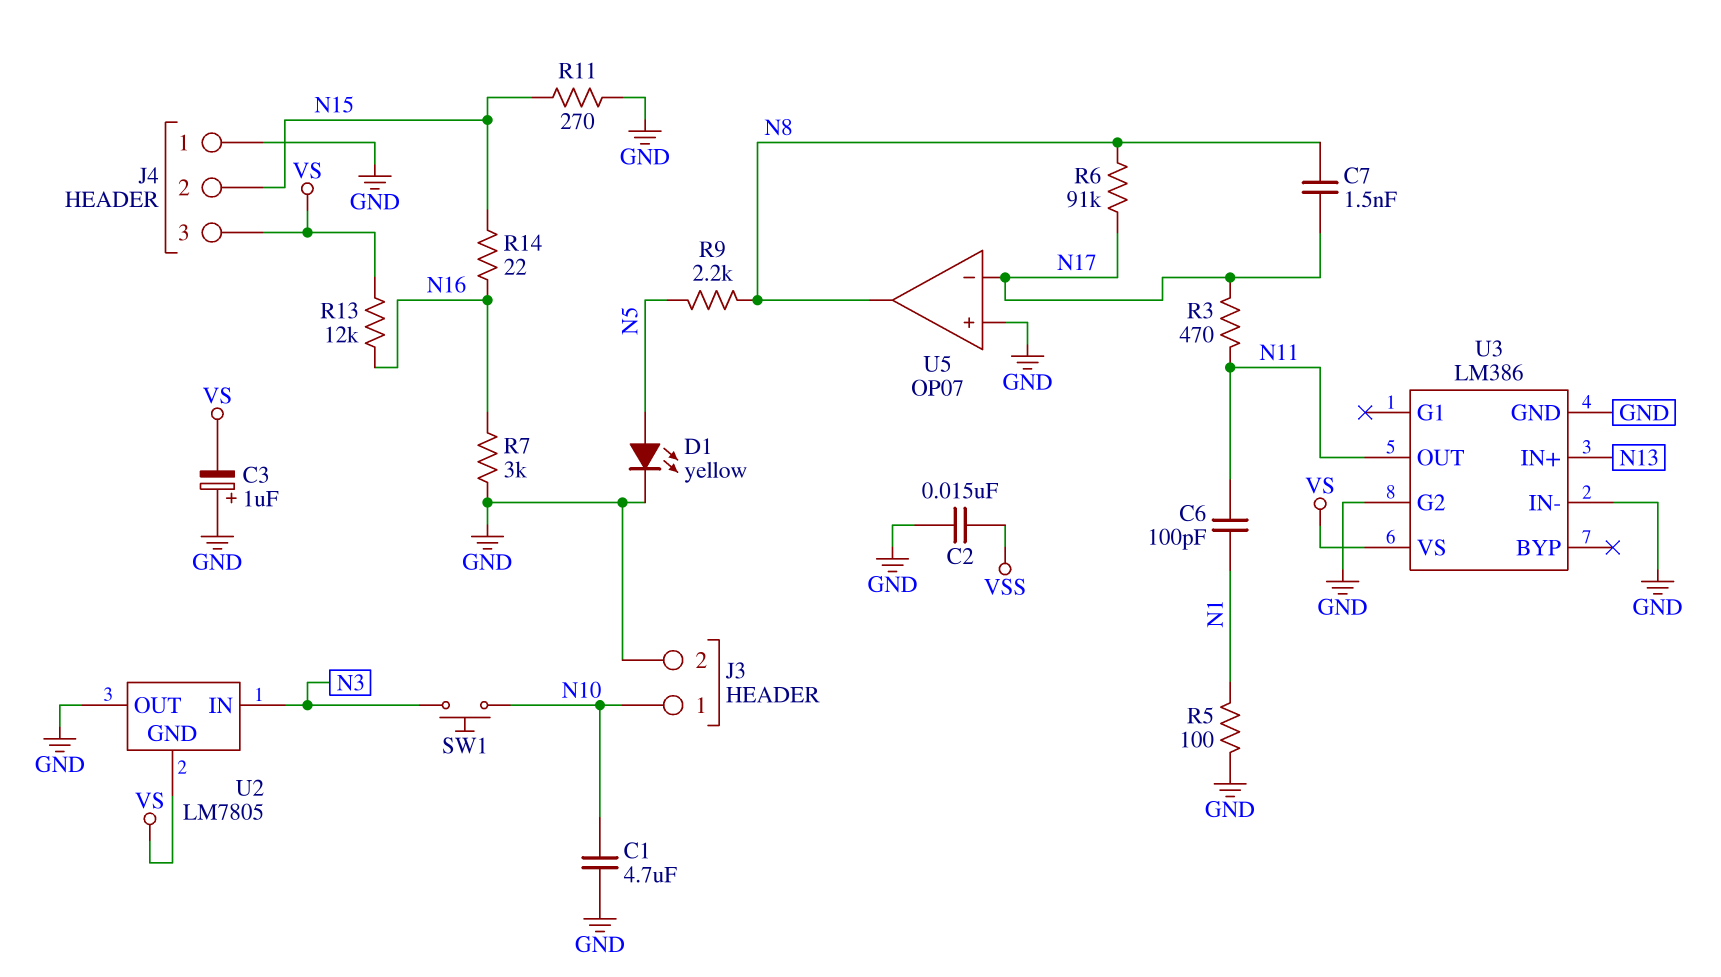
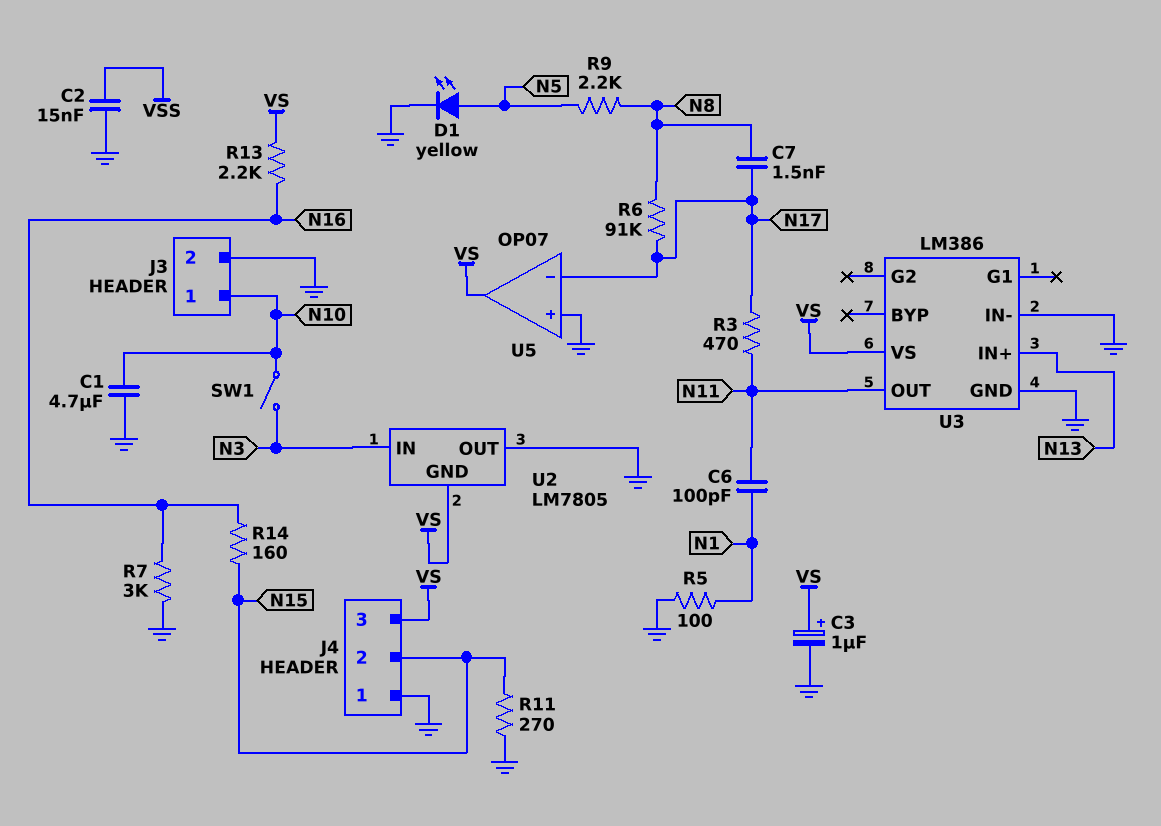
C3: 1uF (plus GND, minus VS) -> 1uF (plus VS, minus GND)
R13: 12k (N16, VS) -> 2.2k (N16, VS)
R14: 22 (N15, N16) -> 160 (N15, N16)
SW1: button (N3, N10) -> switch (N3, N10)
U3 pin G2: GND -> none
U5 pin out: N8 -> VS

